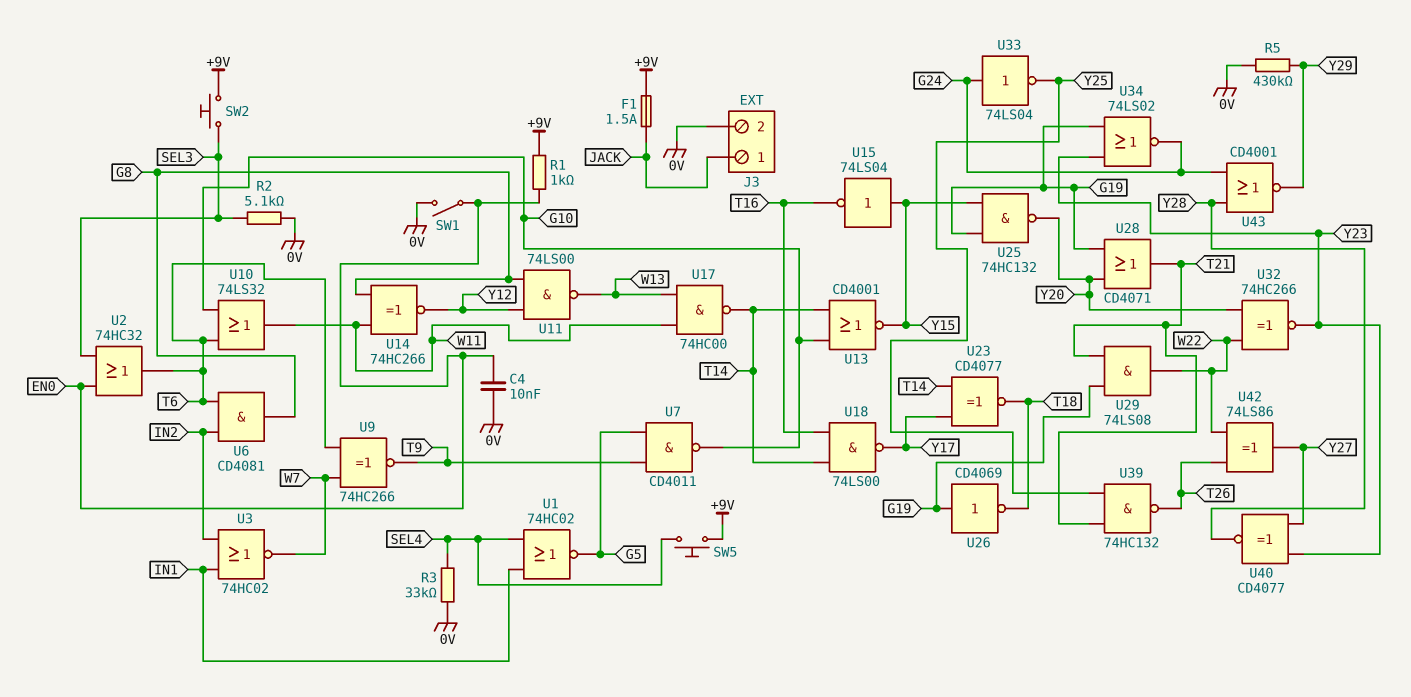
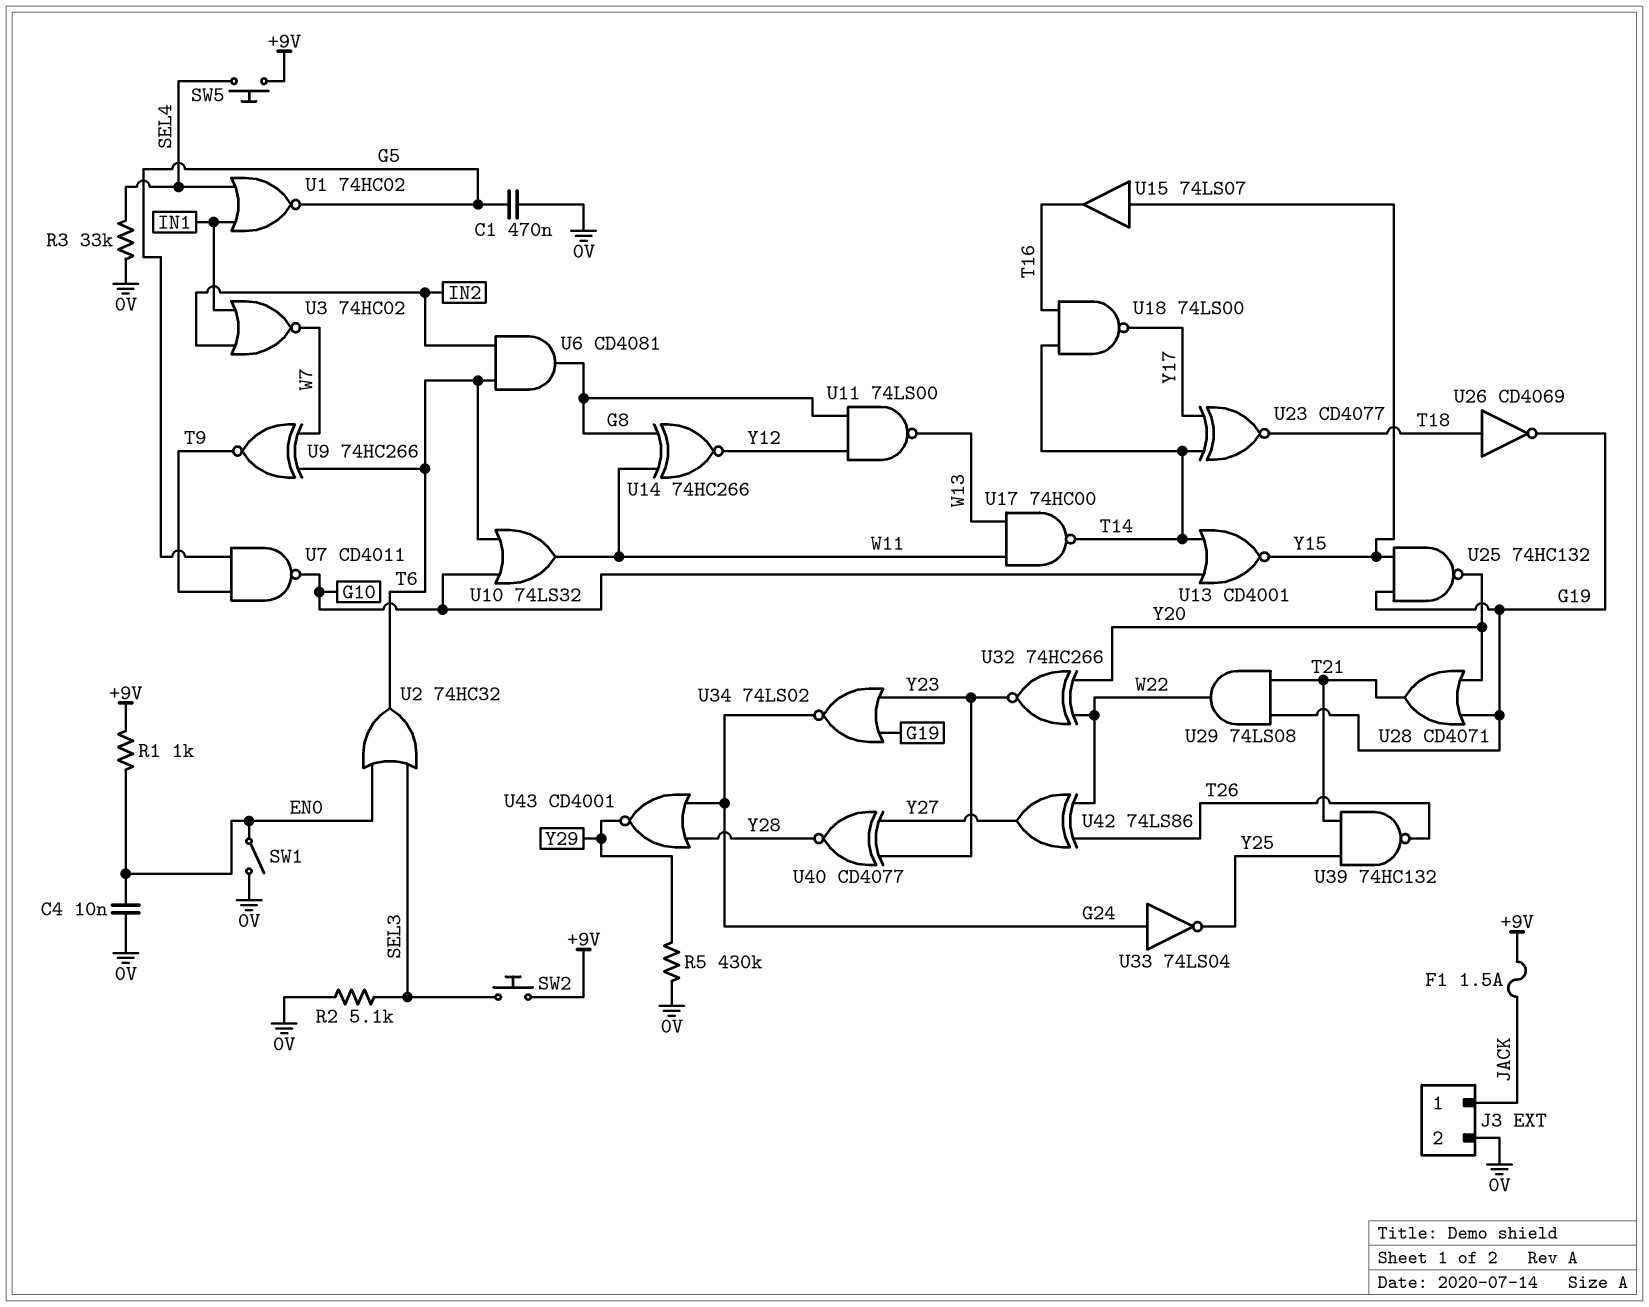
C1: none -> 470nF (0V, G5)
U15: NOT 74LS04 (in Y15, out T16) -> buffer 74LS07 (in Y15, out T16)
U26: NOT CD4069 (in G19, out T18) -> NOT CD4069 (in T18, out G19)

